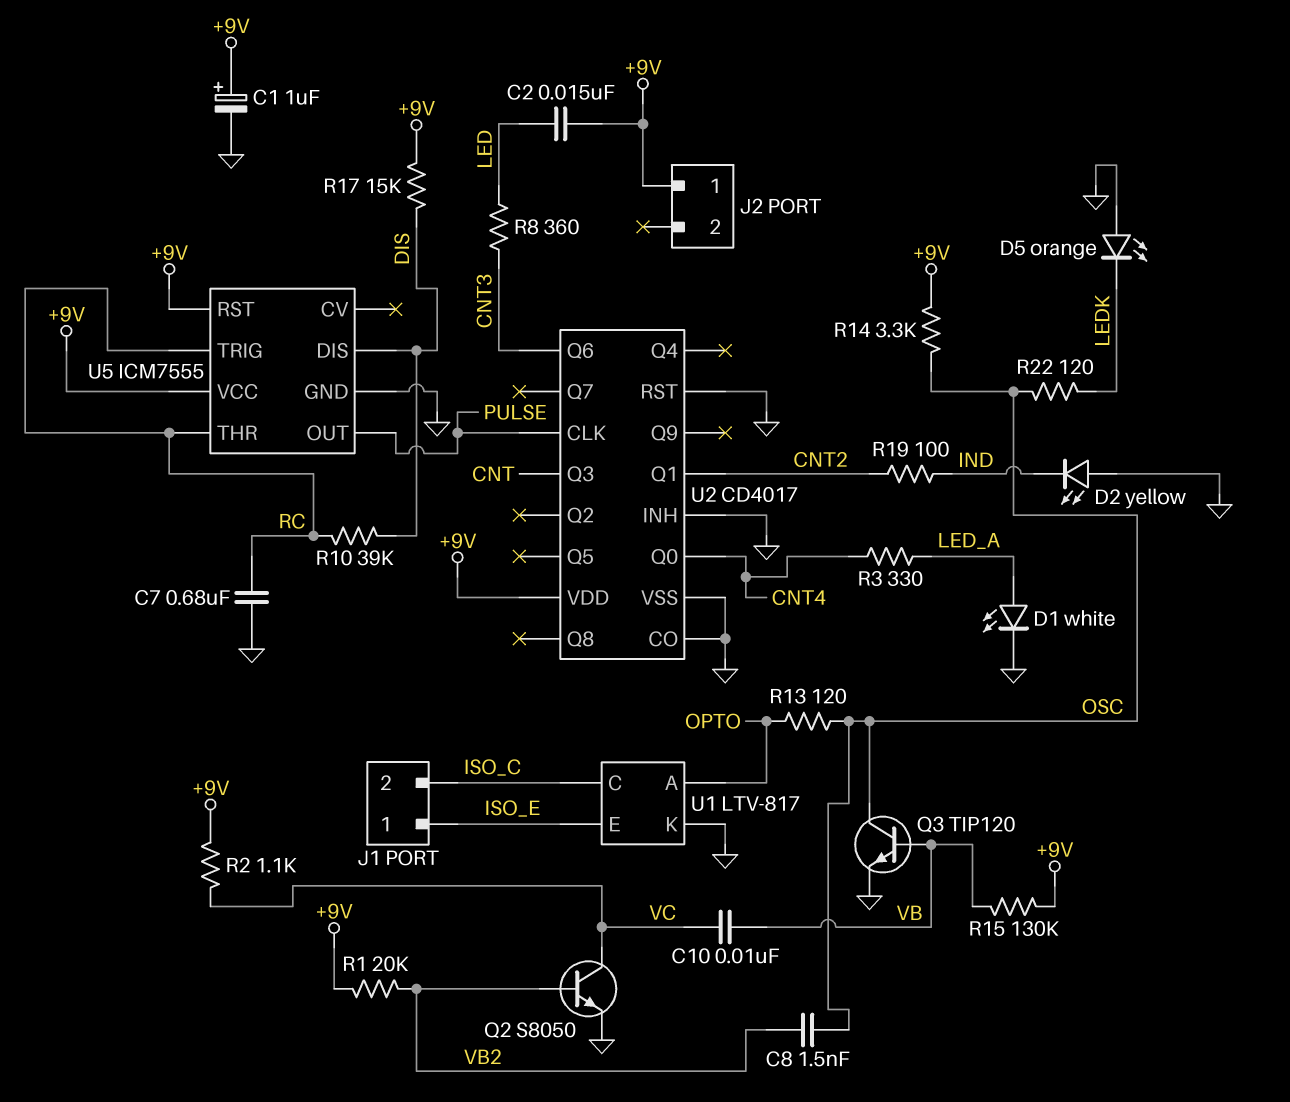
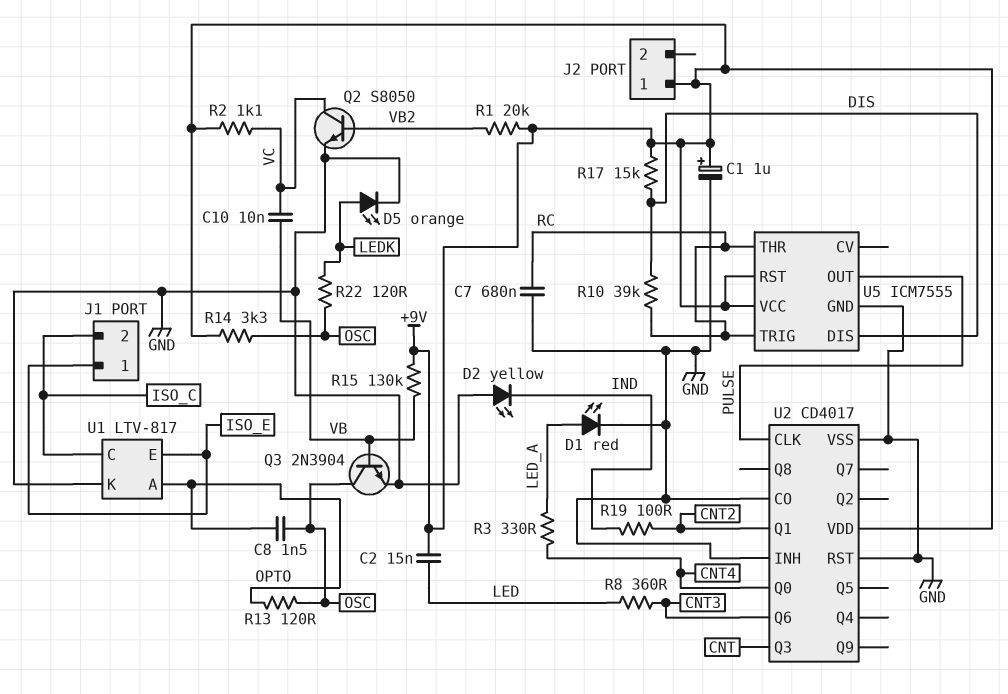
C8: 1.5nF (OSC, VB2) -> 1.5nF (OPTO, OSC)
D1: LED white (A LED_A, K GND) -> LED red (A LED_A, K GND)
D5: LED orange (A GND, K LEDK) -> LED orange (A LEDK, K GND)
Q3: NPN TIP120 (B VB, C OSC, E GND) -> NPN 2N3904 (B VB, C OSC, E GND)

